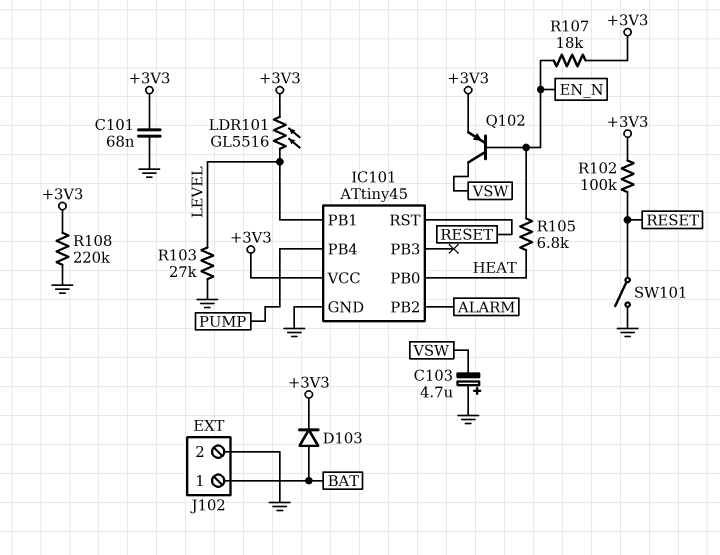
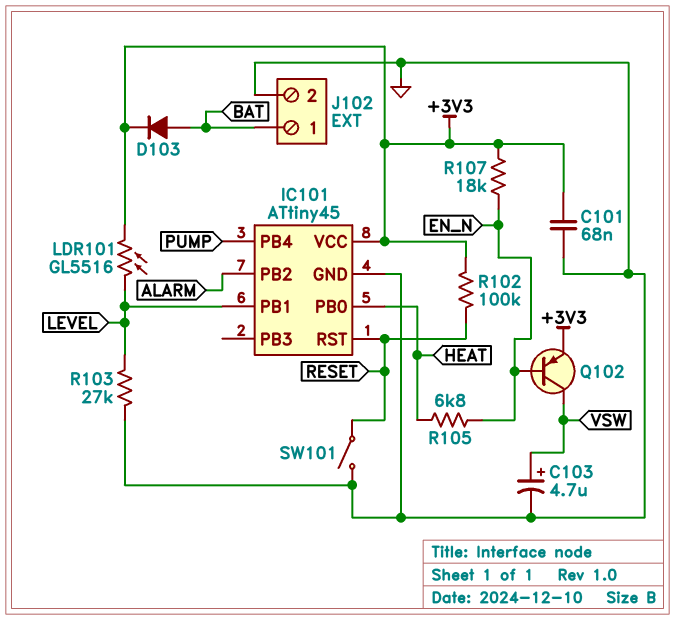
C103: 4.7uF (plus GND, minus VSW) -> 4.7uF (plus VSW, minus GND)
R108: 220k (+3V3, GND) -> none

